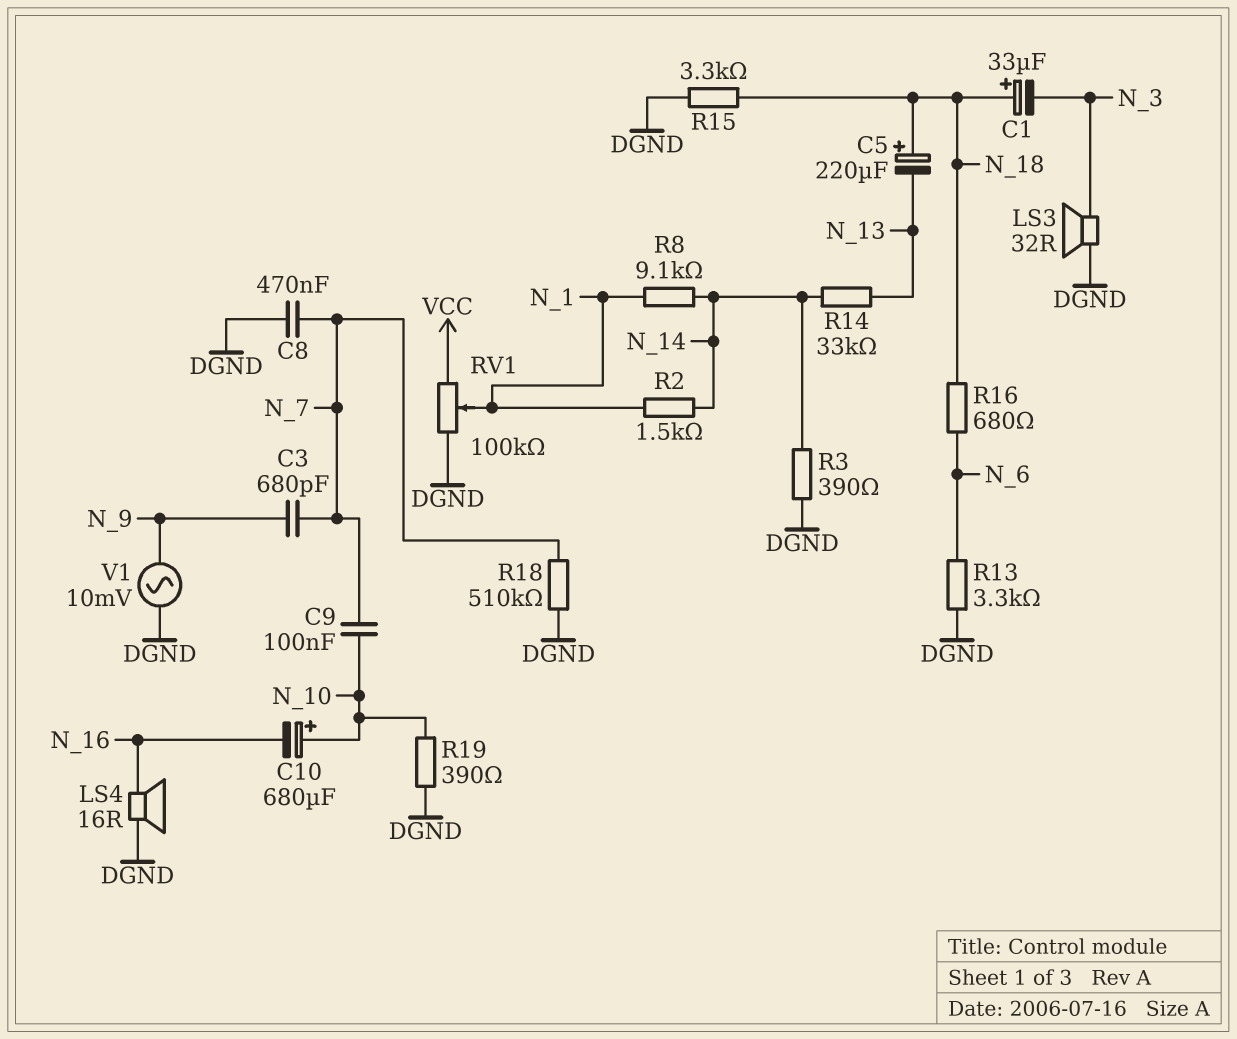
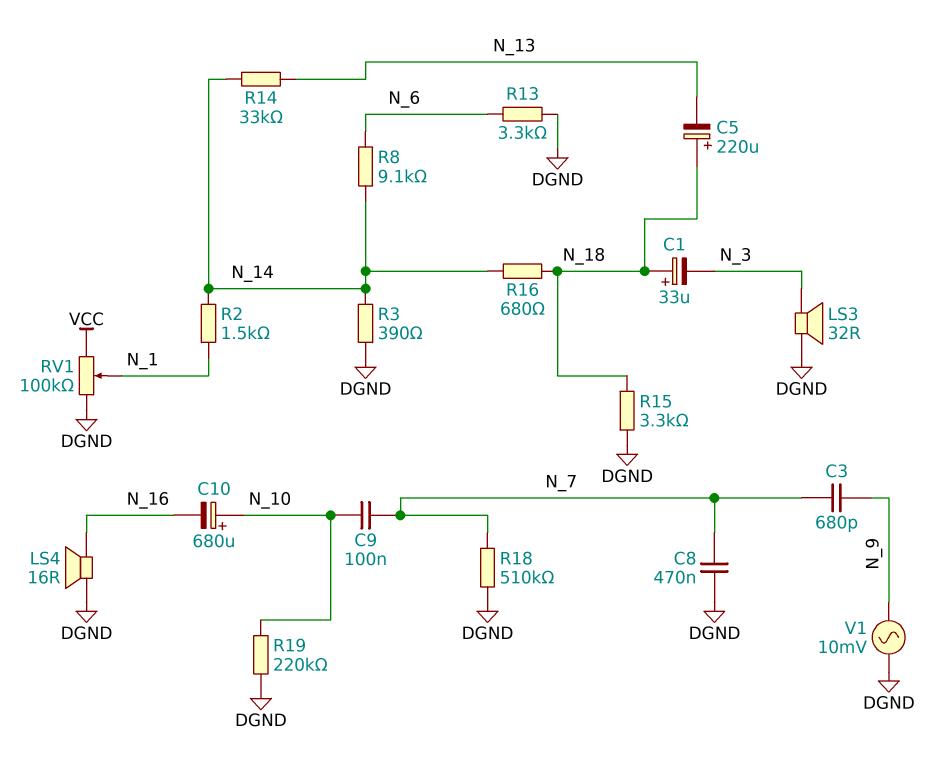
R8: 9.1k (N_1, N_14) -> 9.1k (N_6, N_14)
R16: 680 (N_6, N_18) -> 680 (N_14, N_18)
R19: 390 (DGND, N_10) -> 220k (DGND, N_10)

